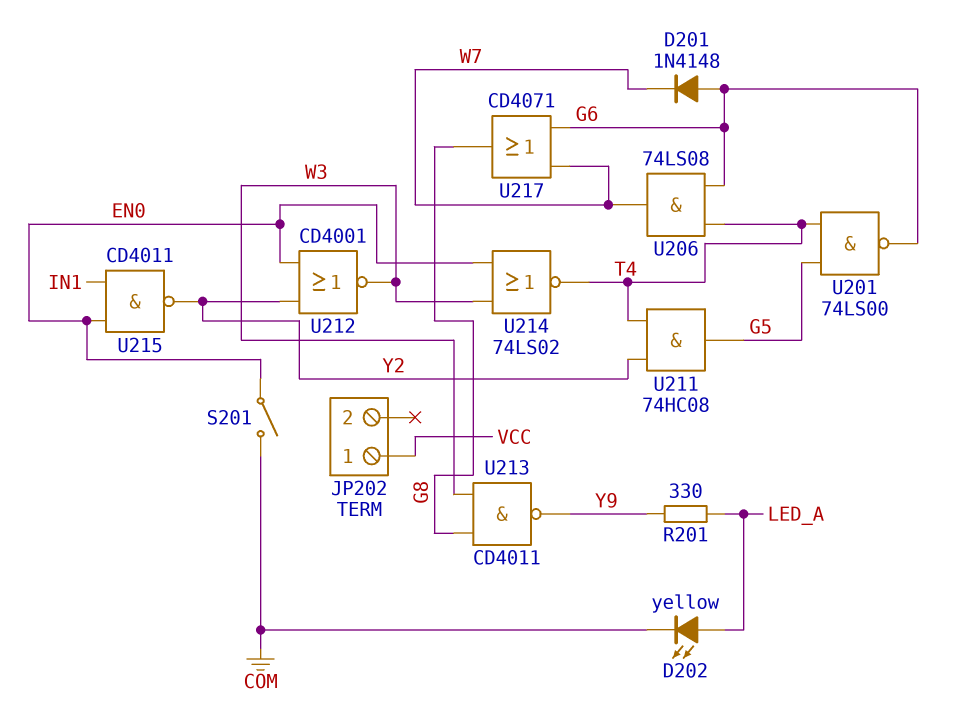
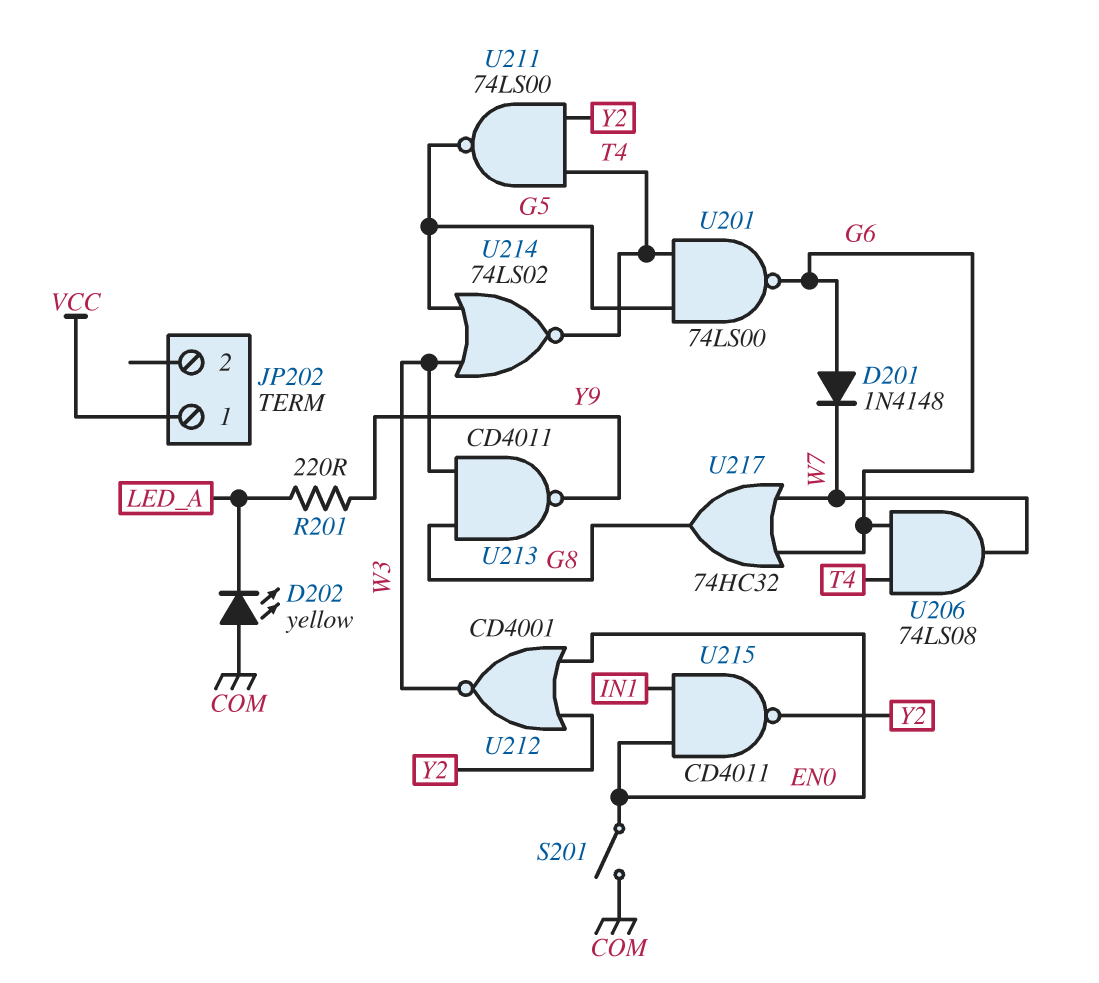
D202: LED yellow (A LED_A, K COM) -> LED yellow (A COM, K LED_A)
R201: 330 (LED_A, Y9) -> 220 (LED_A, Y9)
U211: AND 74HC08 (in T4, in Y2, out G5) -> NAND 74LS00 (in T4, in Y2, out G5)
U214: NOR 74LS02 (in EN0, in W3, out T4) -> NOR 74LS02 (in G5, in W3, out T4)
U217: OR CD4071 (in G6, in W7, out G8) -> OR 74HC32 (in G6, in W7, out G8)

